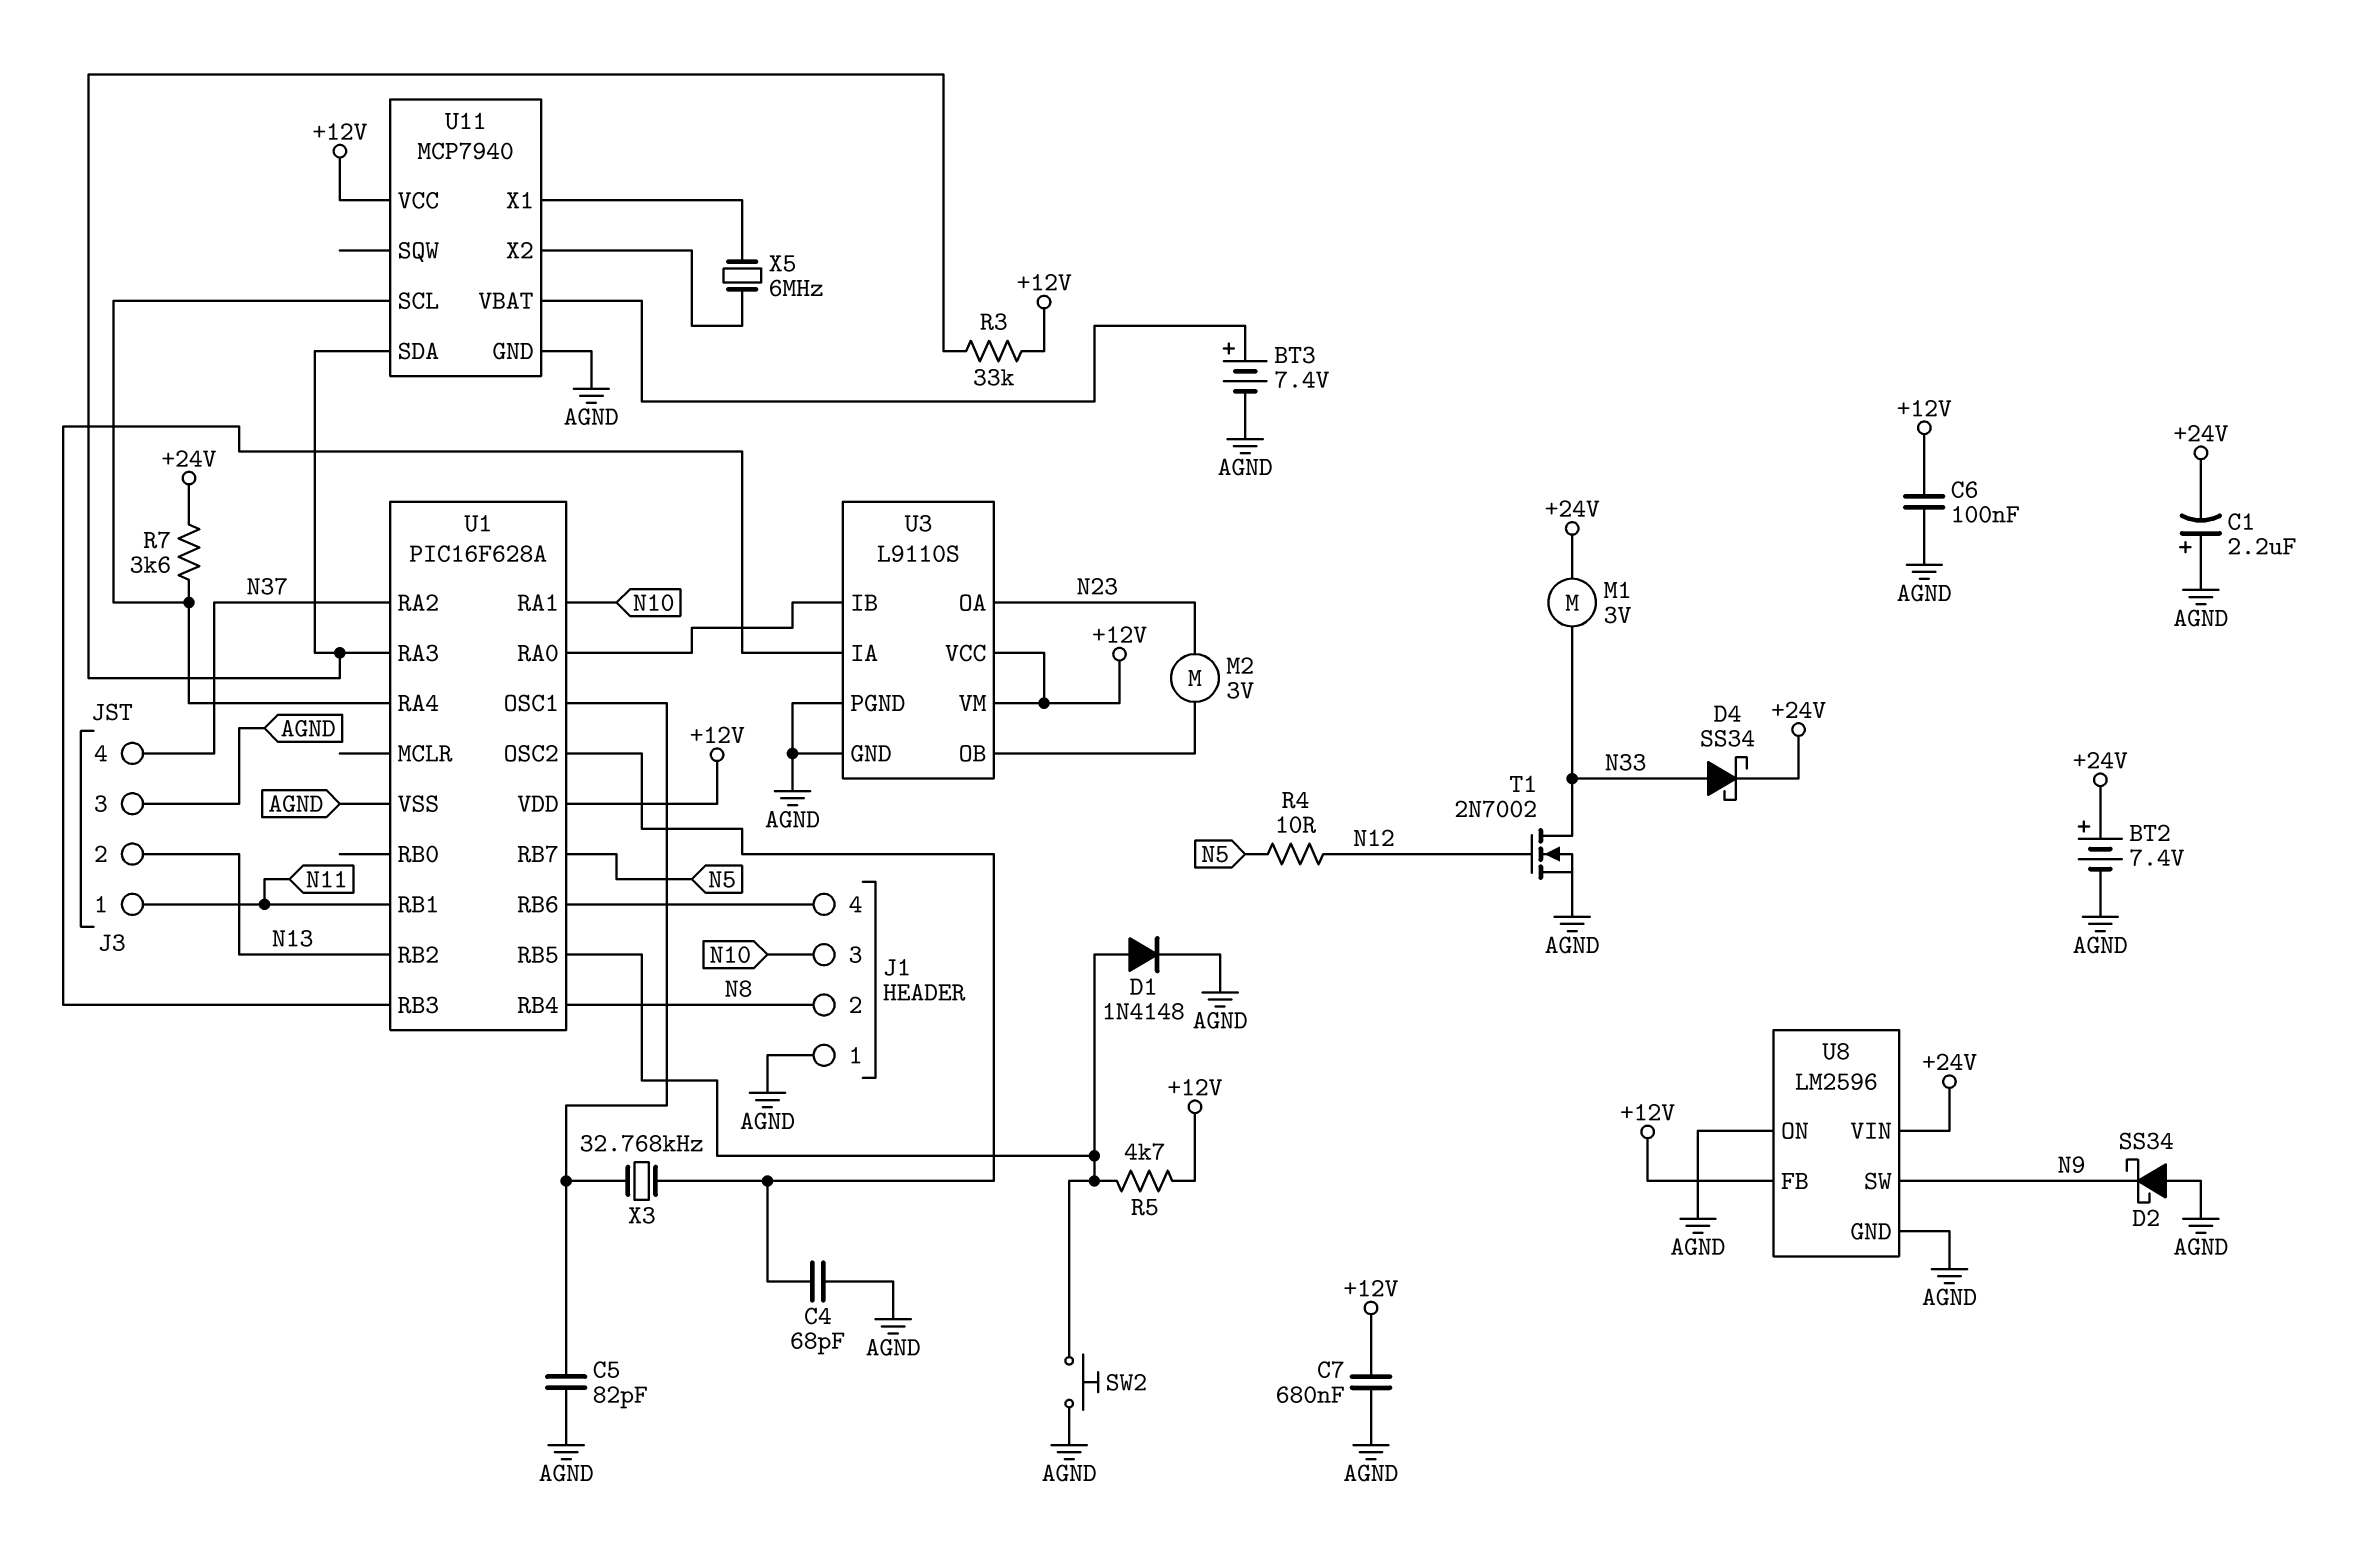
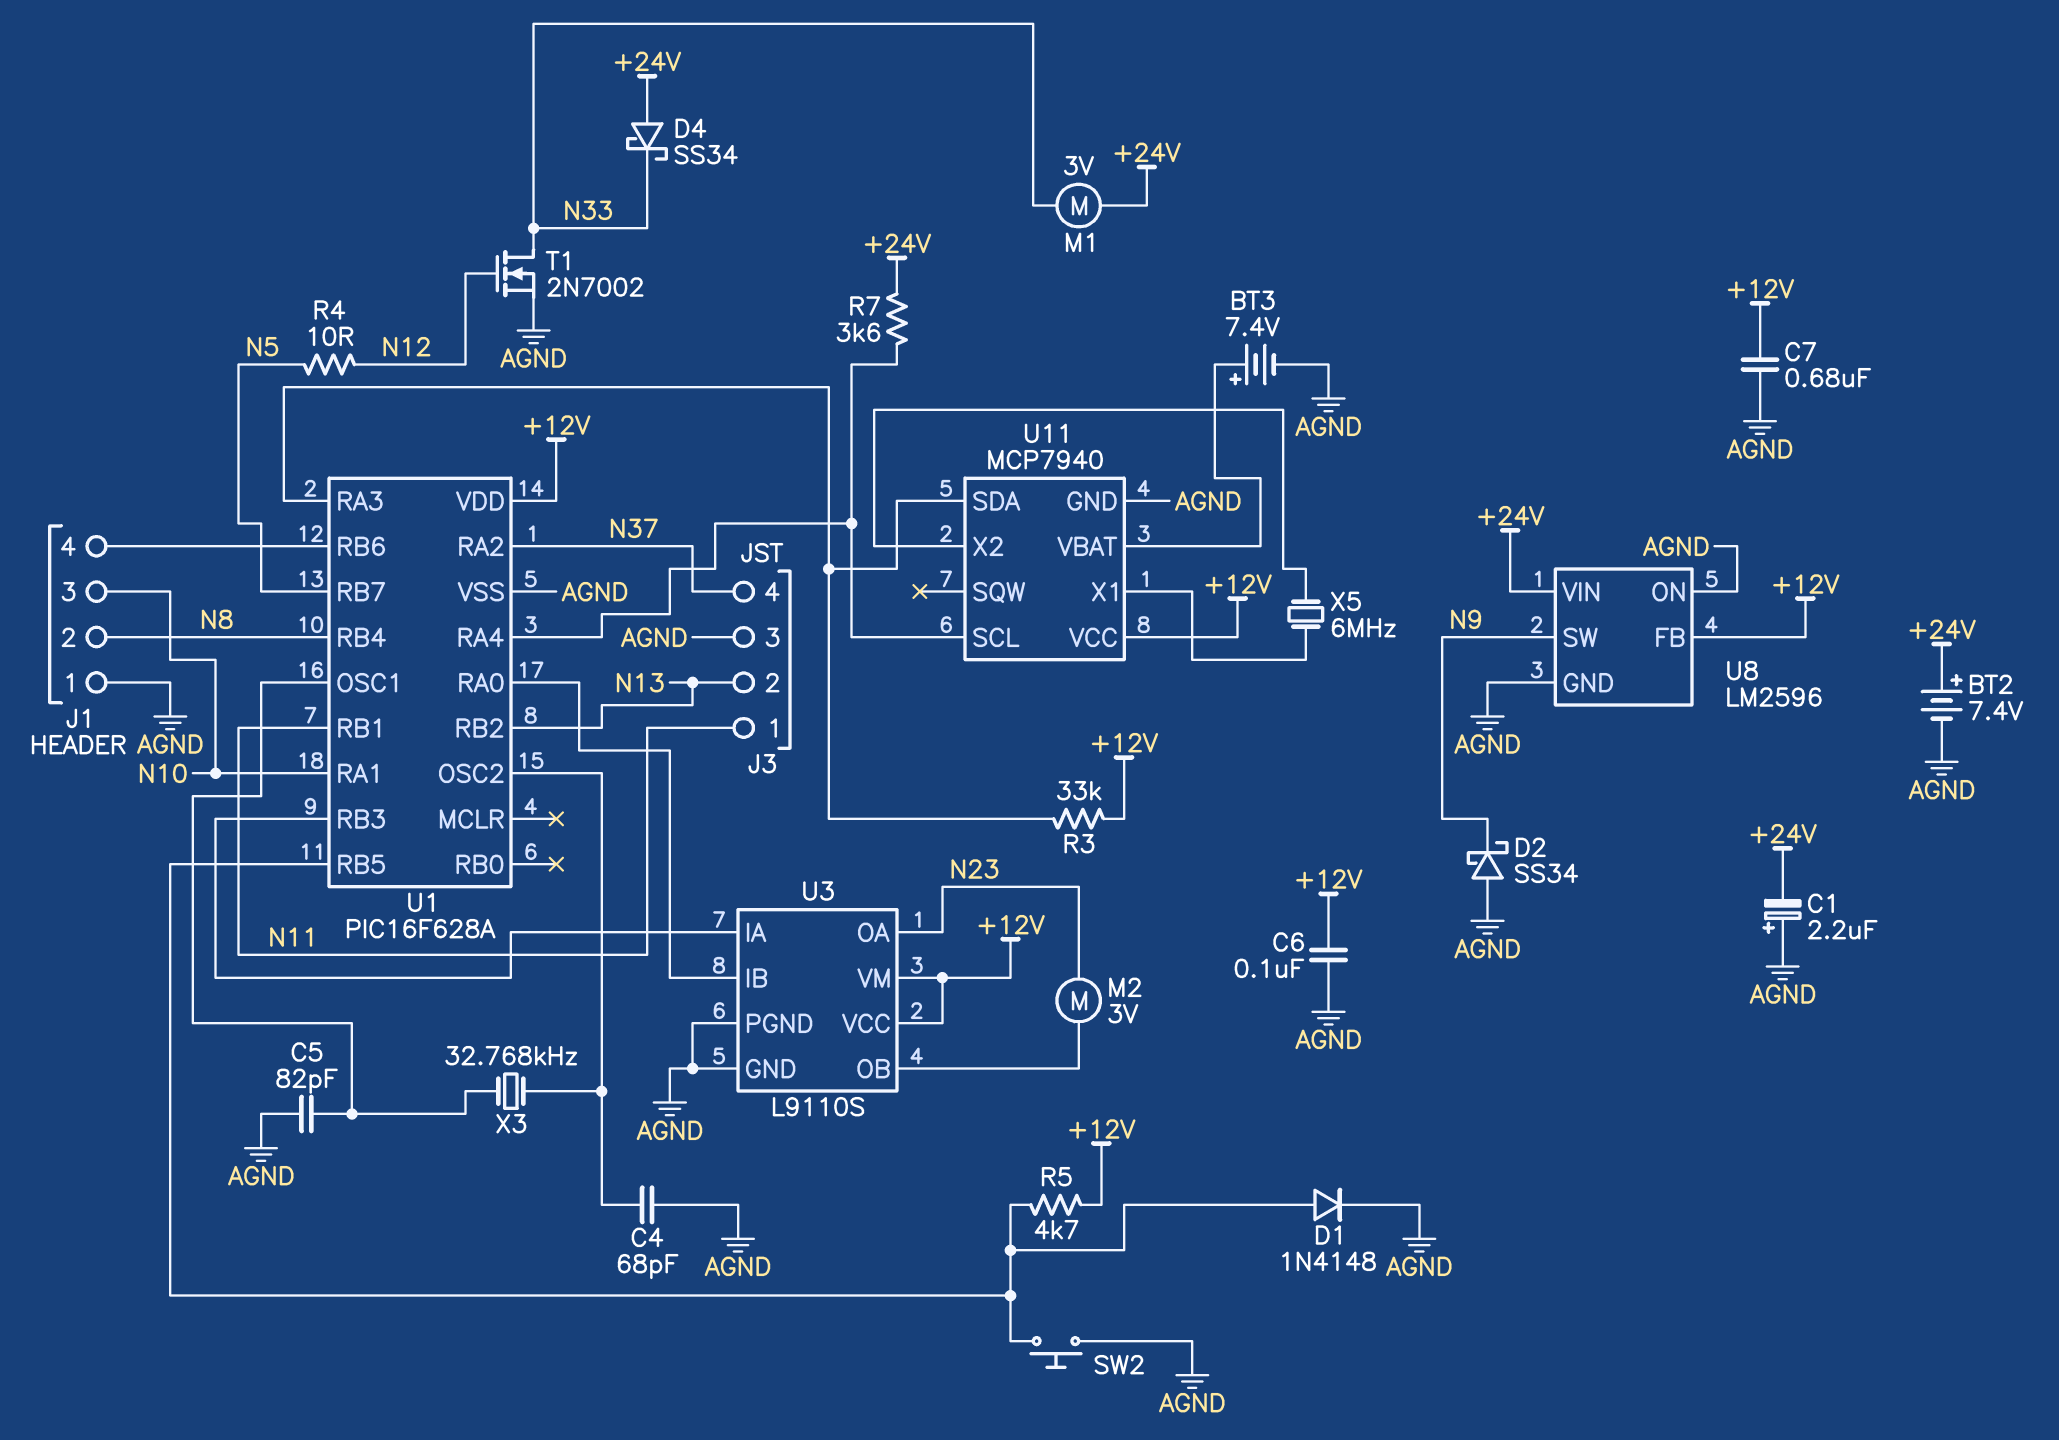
D4: schottky SS34 (A N33, K +24V) -> schottky SS34 (A +24V, K N33)

